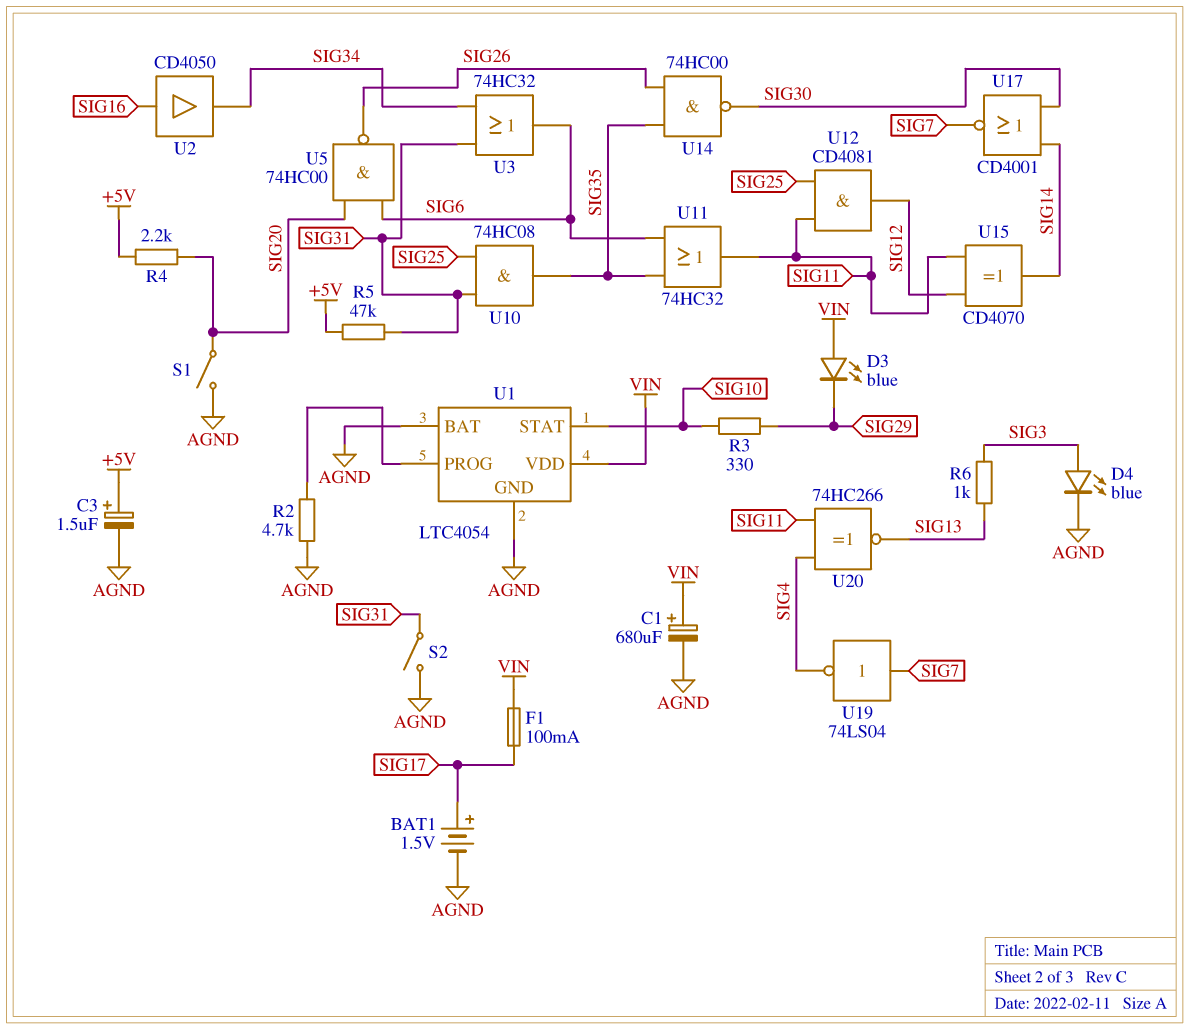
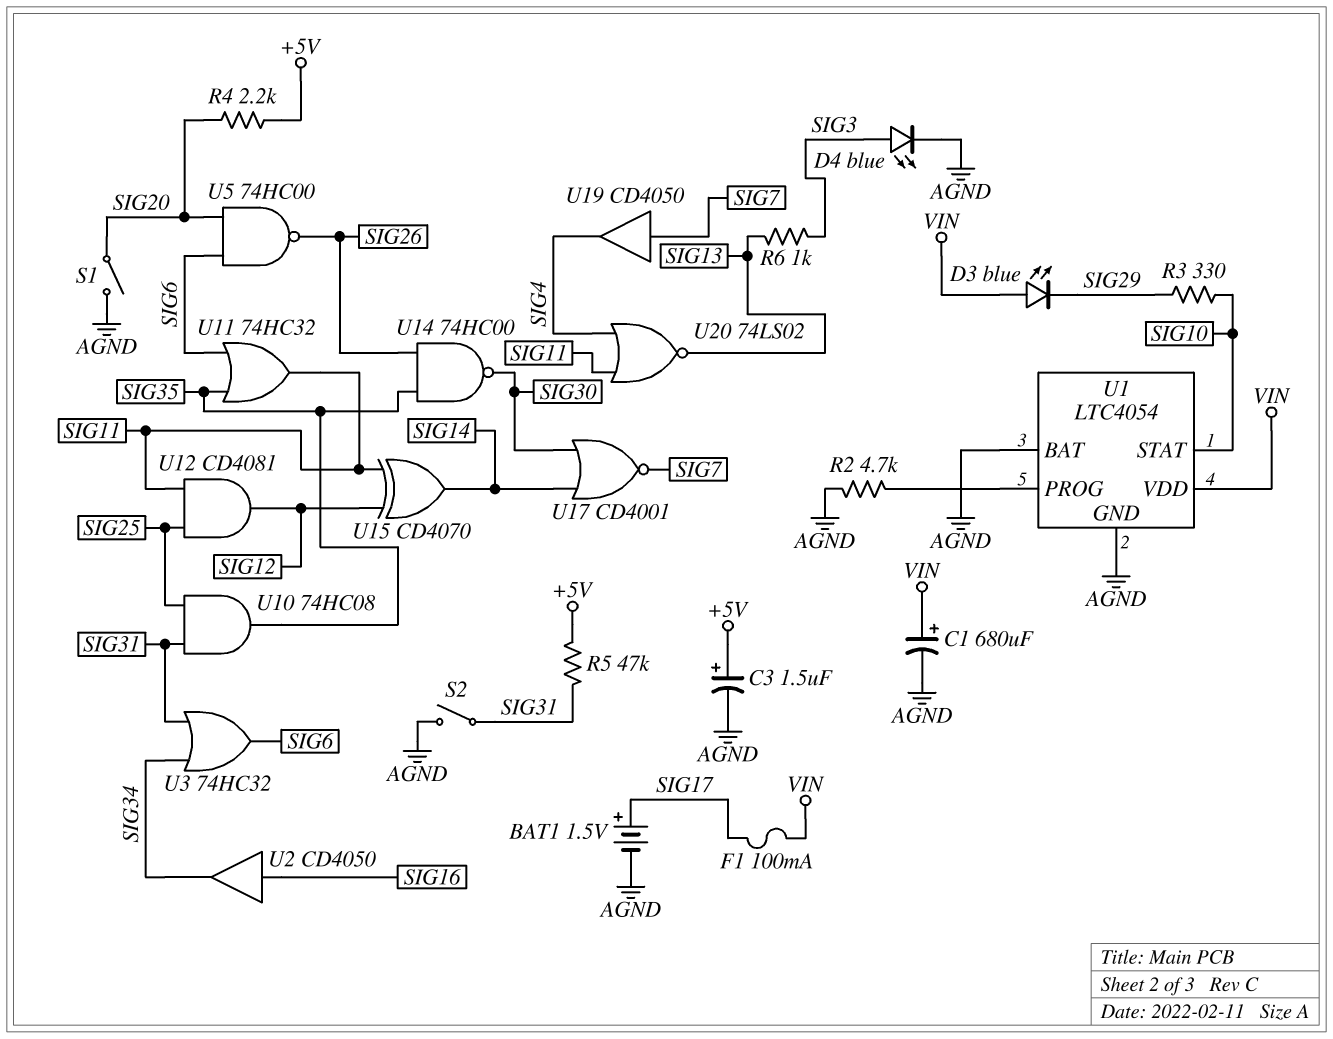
U19: NOT 74LS04 (in SIG7, out SIG4) -> buffer CD4050 (in SIG7, out SIG4)
U20: XNOR 74HC266 (in SIG4, in SIG11, out SIG13) -> NOR 74LS02 (in SIG4, in SIG11, out SIG13)

